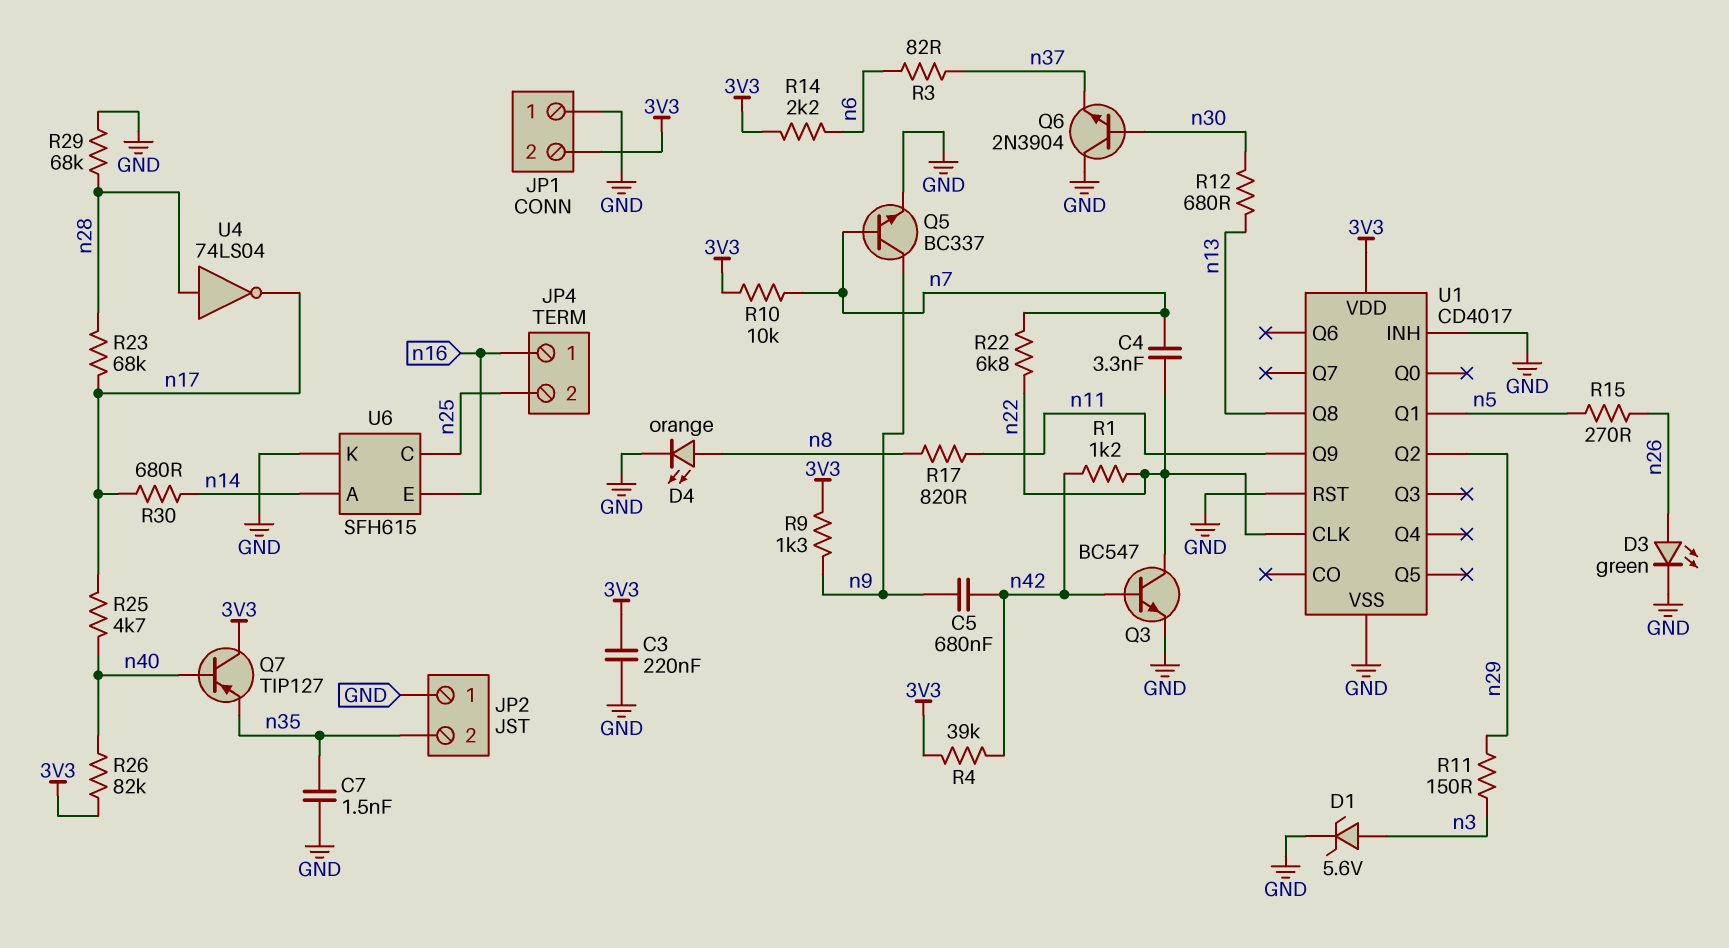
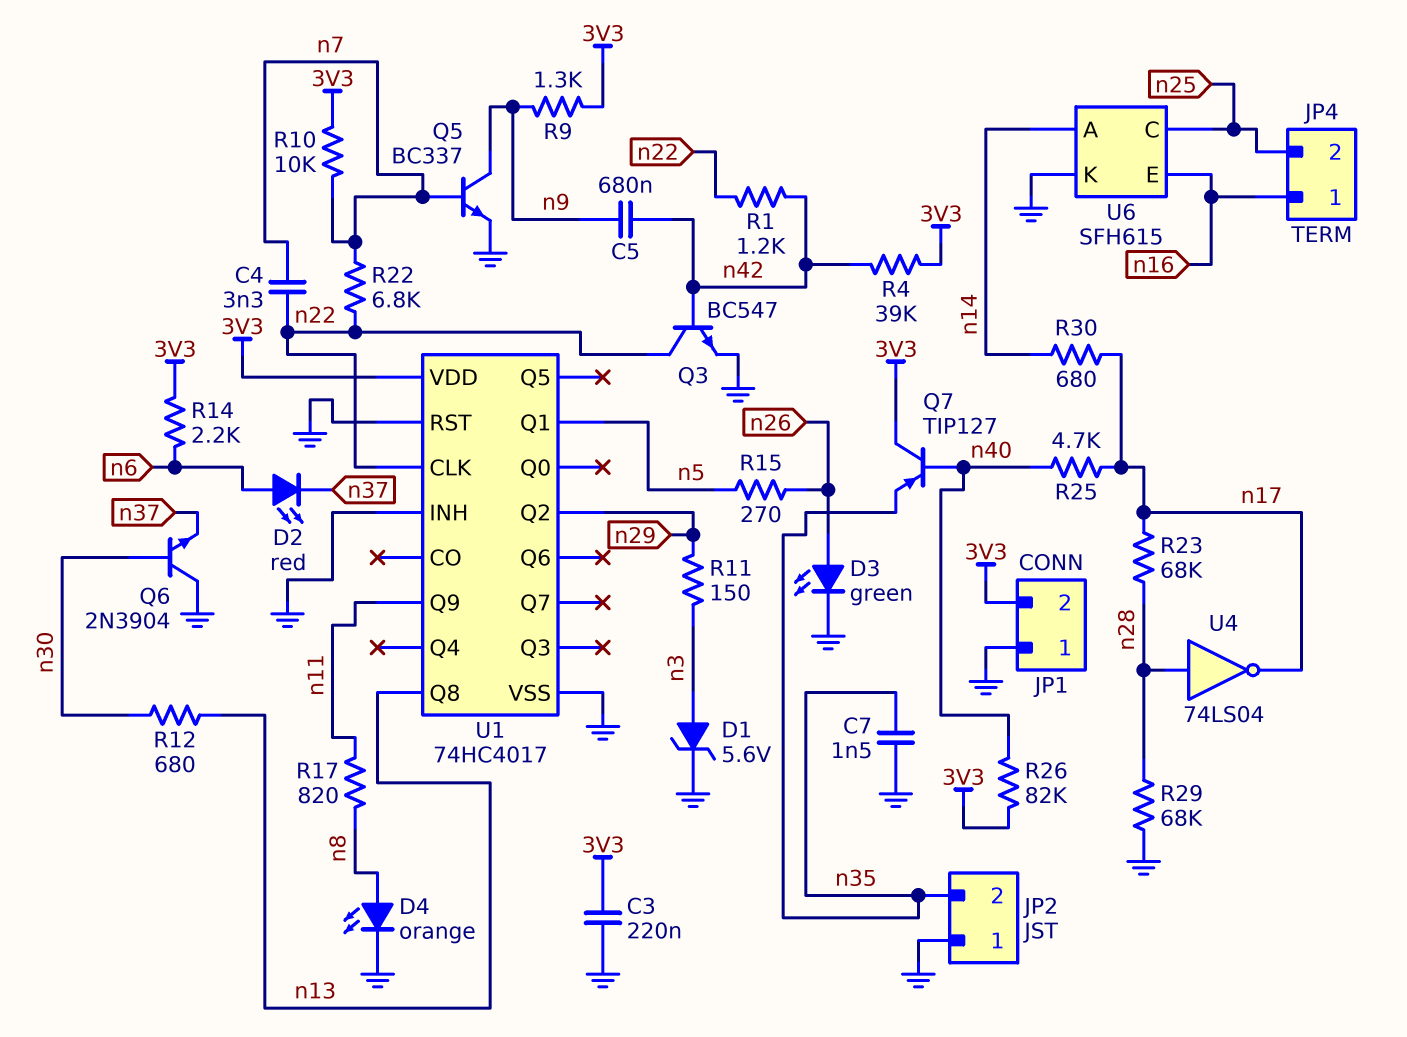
D2: none -> LED red (A n6, K n37)
R3: 82 (n6, n37) -> none
U1: CD4017 -> 74HC4017

